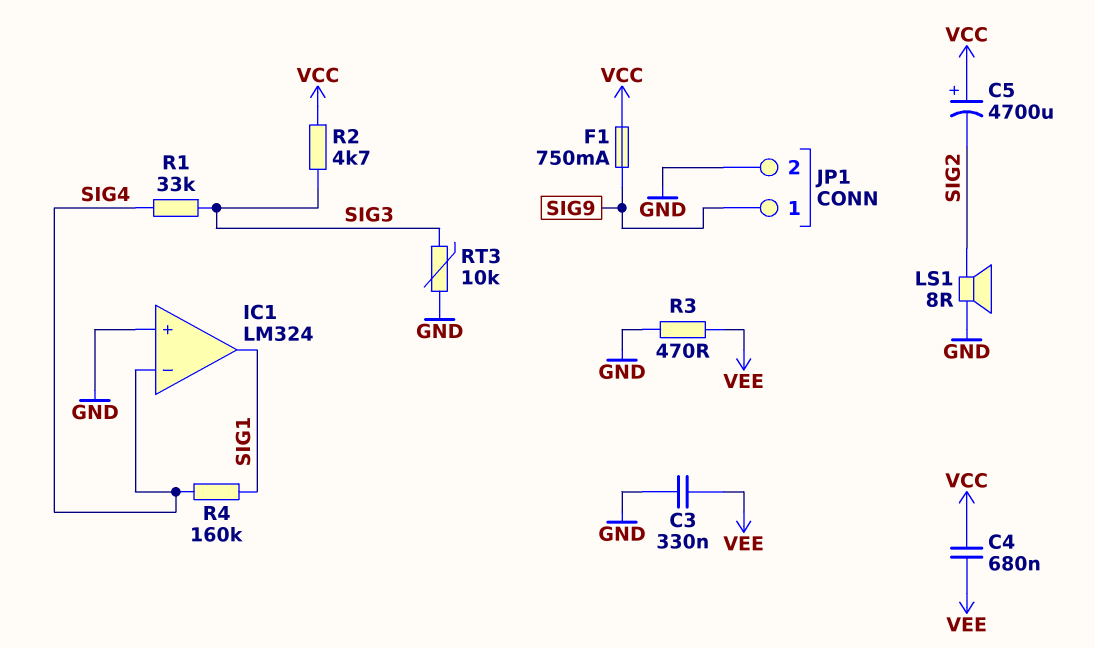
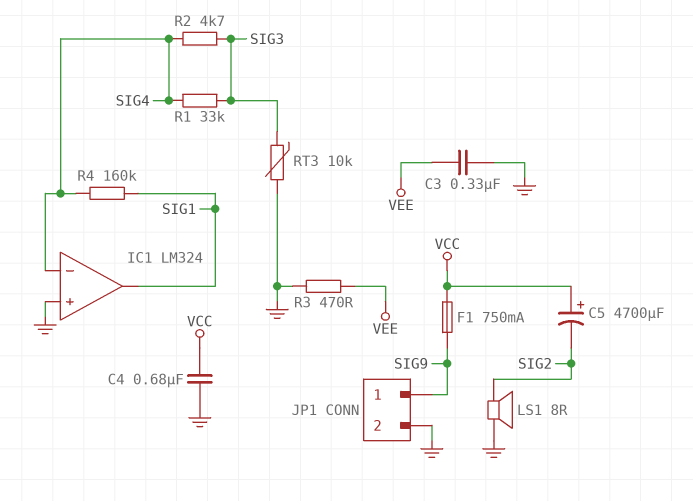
C4: 680nF (VCC, VEE) -> 680nF (GND, VCC)
R2: 4.7k (SIG3, VCC) -> 4.7k (SIG3, SIG4)

